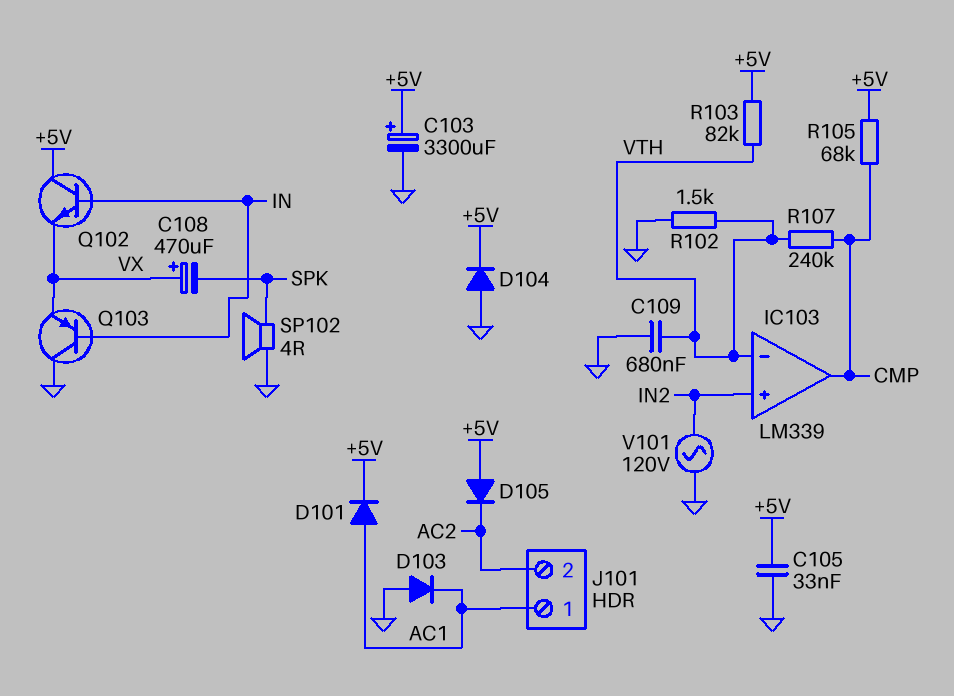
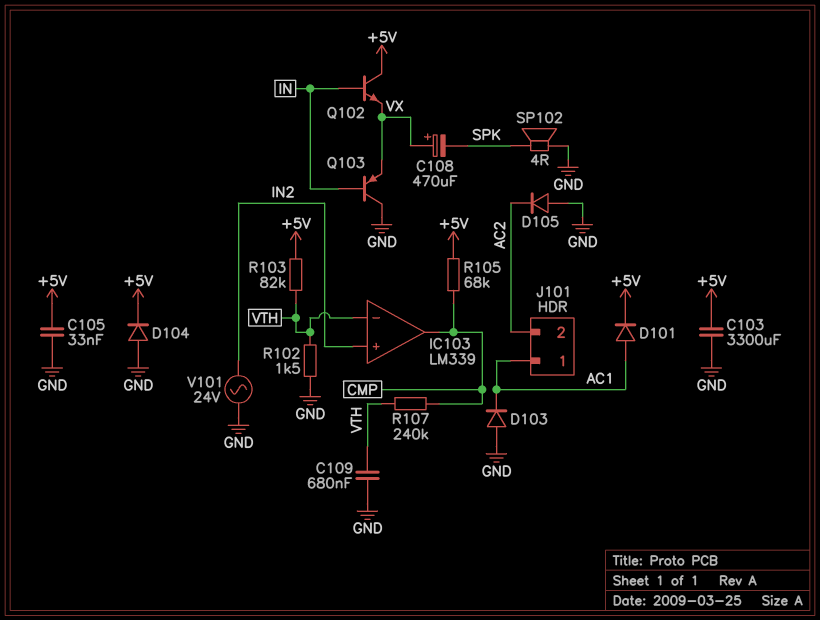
C103: 3300uF (plus +5V, minus GND) -> 3300uF (+5V, GND)
D105: diode (A +5V, K AC2) -> diode (A GND, K AC2)
V101: AC 120V (GND, IN2) -> AC 24V (GND, IN2)

